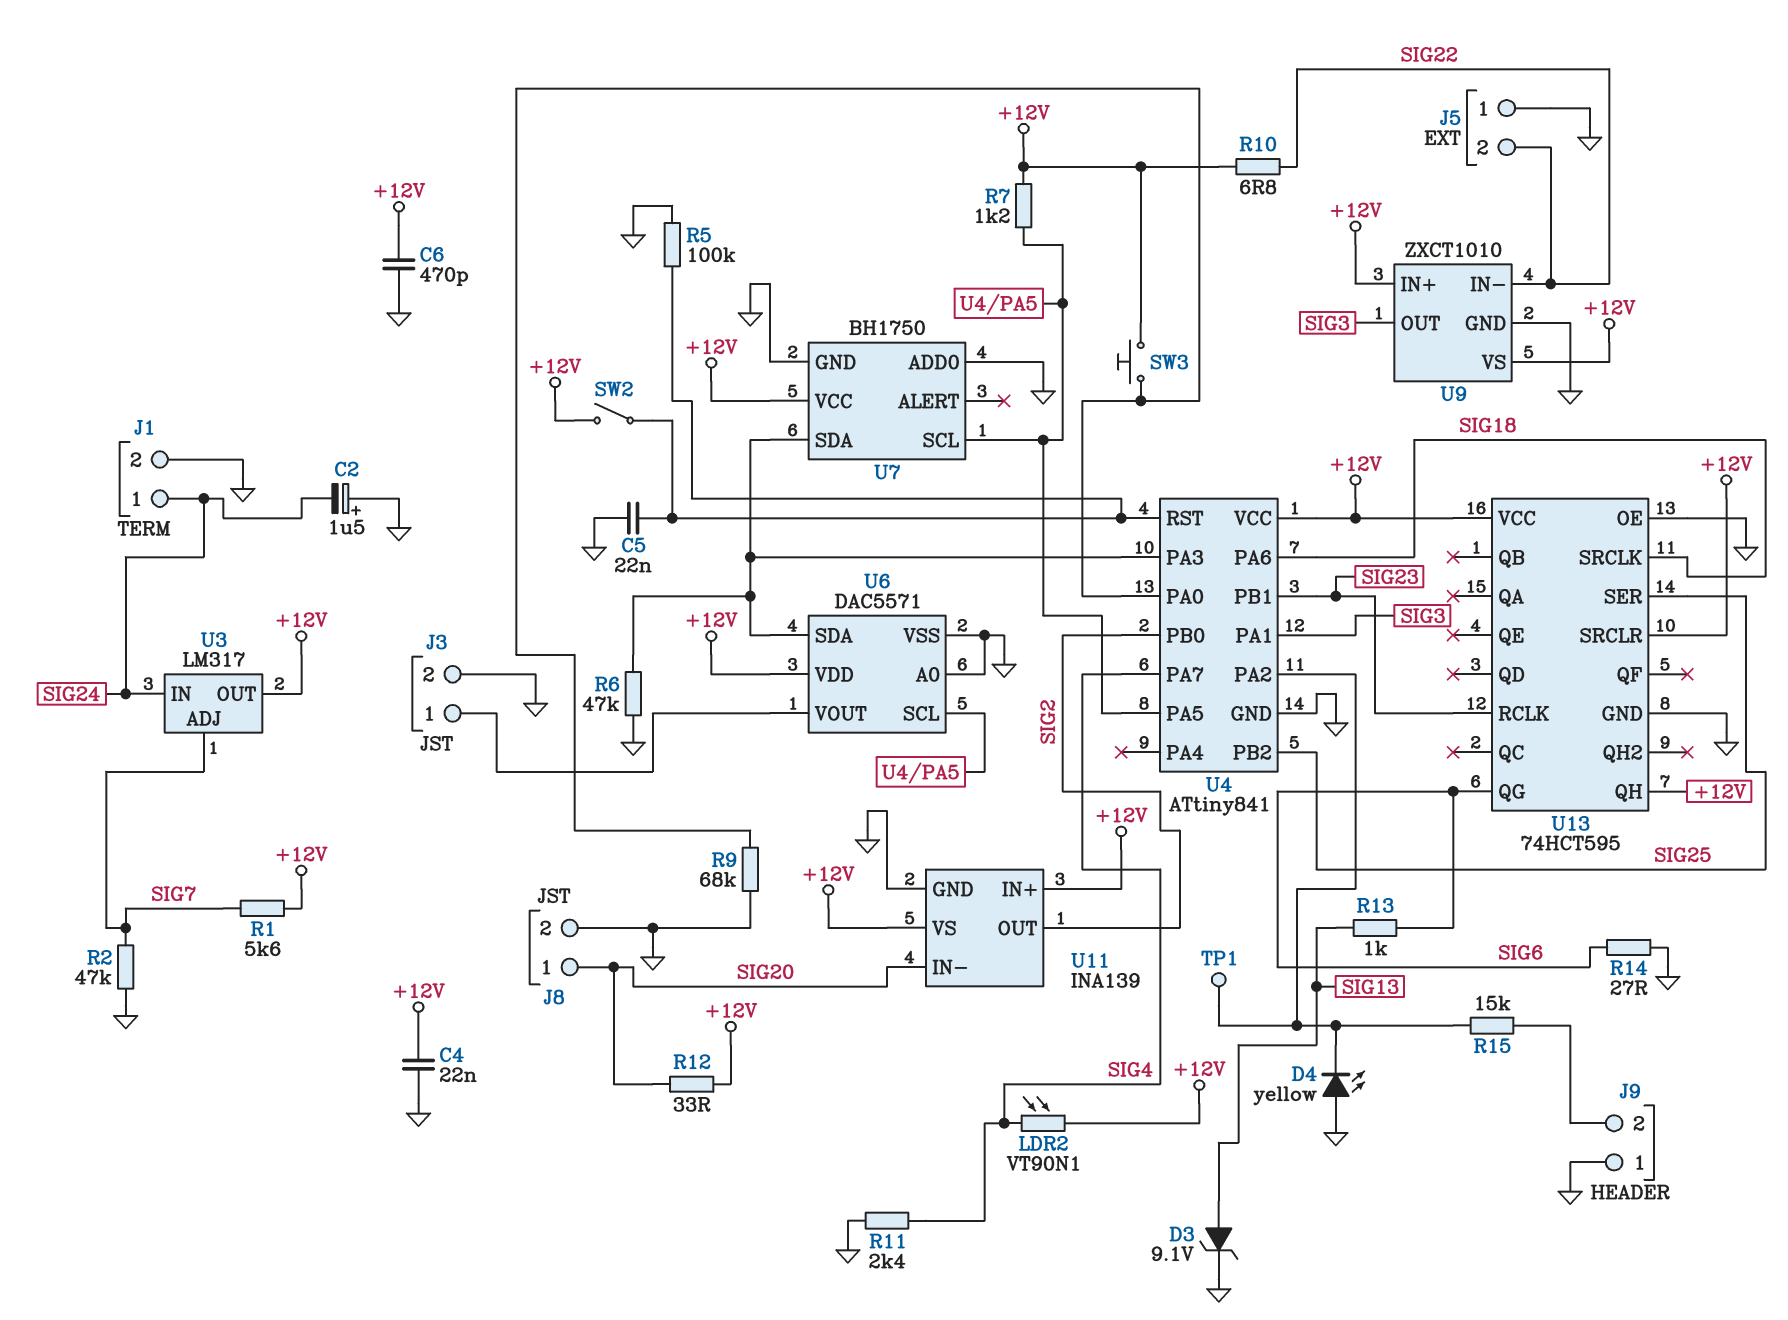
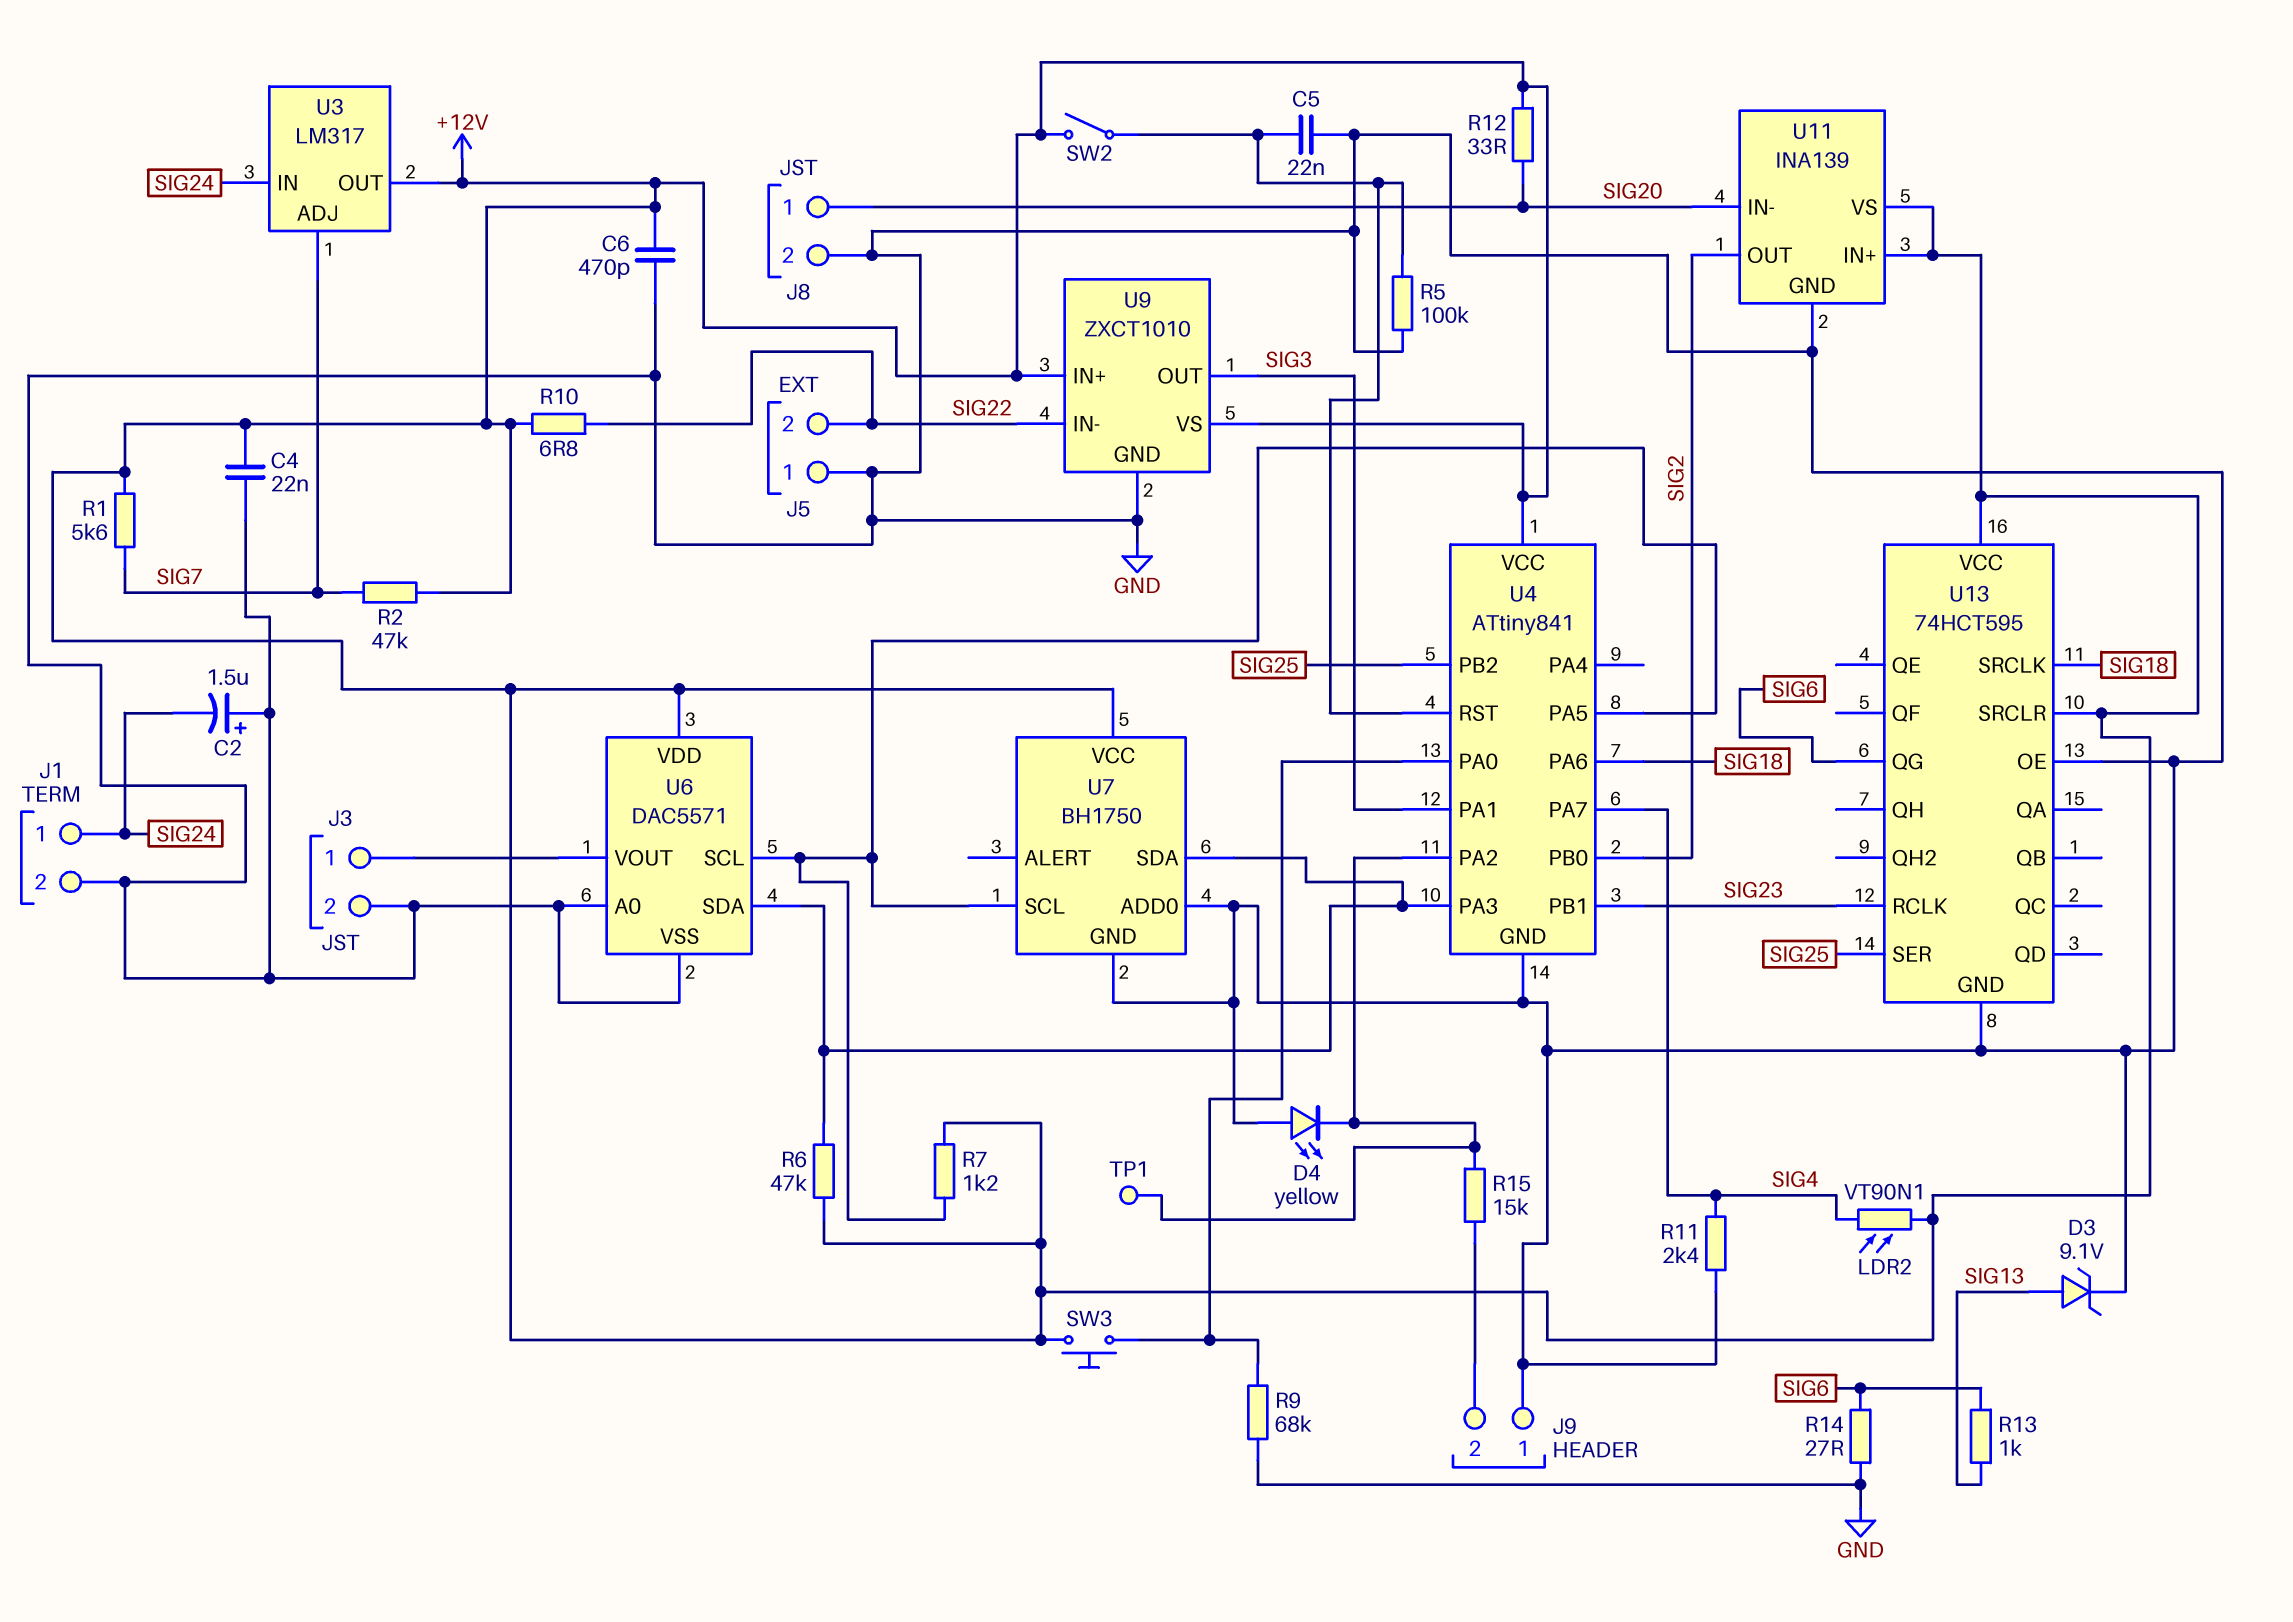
R2: 47k (GND, SIG7) -> 47k (+12V, SIG7)
R6: 47k (GND, U4/PA3) -> 47k (+12V, U4/PA3)
U13 pin QH: +12V -> none

